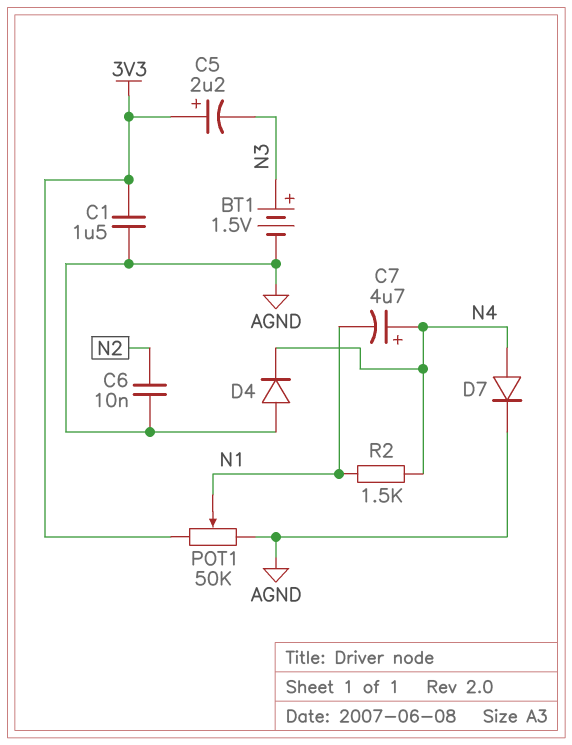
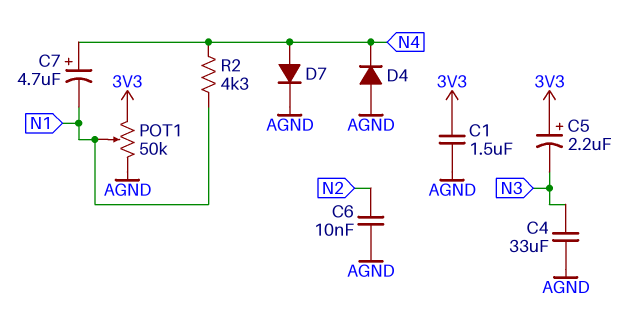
BT1: 1.5V (plus N3, minus AGND) -> none
C4: none -> 33uF (AGND, N3)
R2: 1.5k (N1, N4) -> 4.3k (N1, N4)

